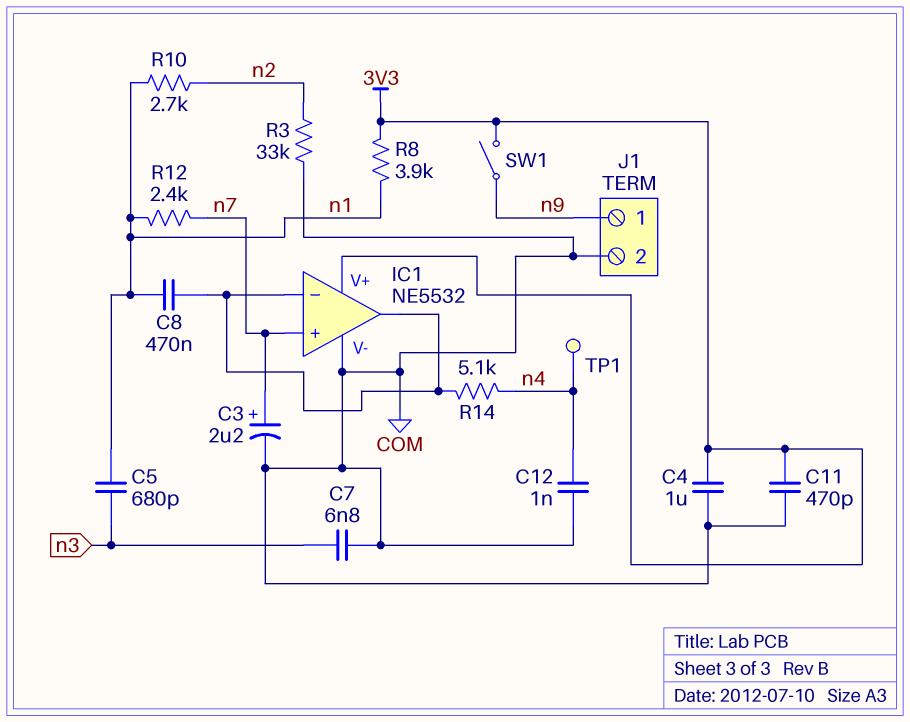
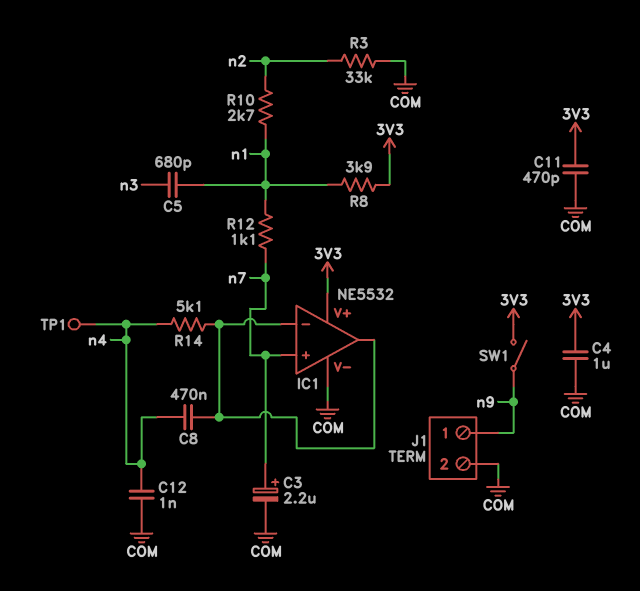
C7: 6.8nF (COM, n3) -> none
C8: 470nF (IC1/in-, n1) -> 470nF (IC1/in-, n4)
R12: 2.4k (n1, n7) -> 1.1k (n1, n7)

